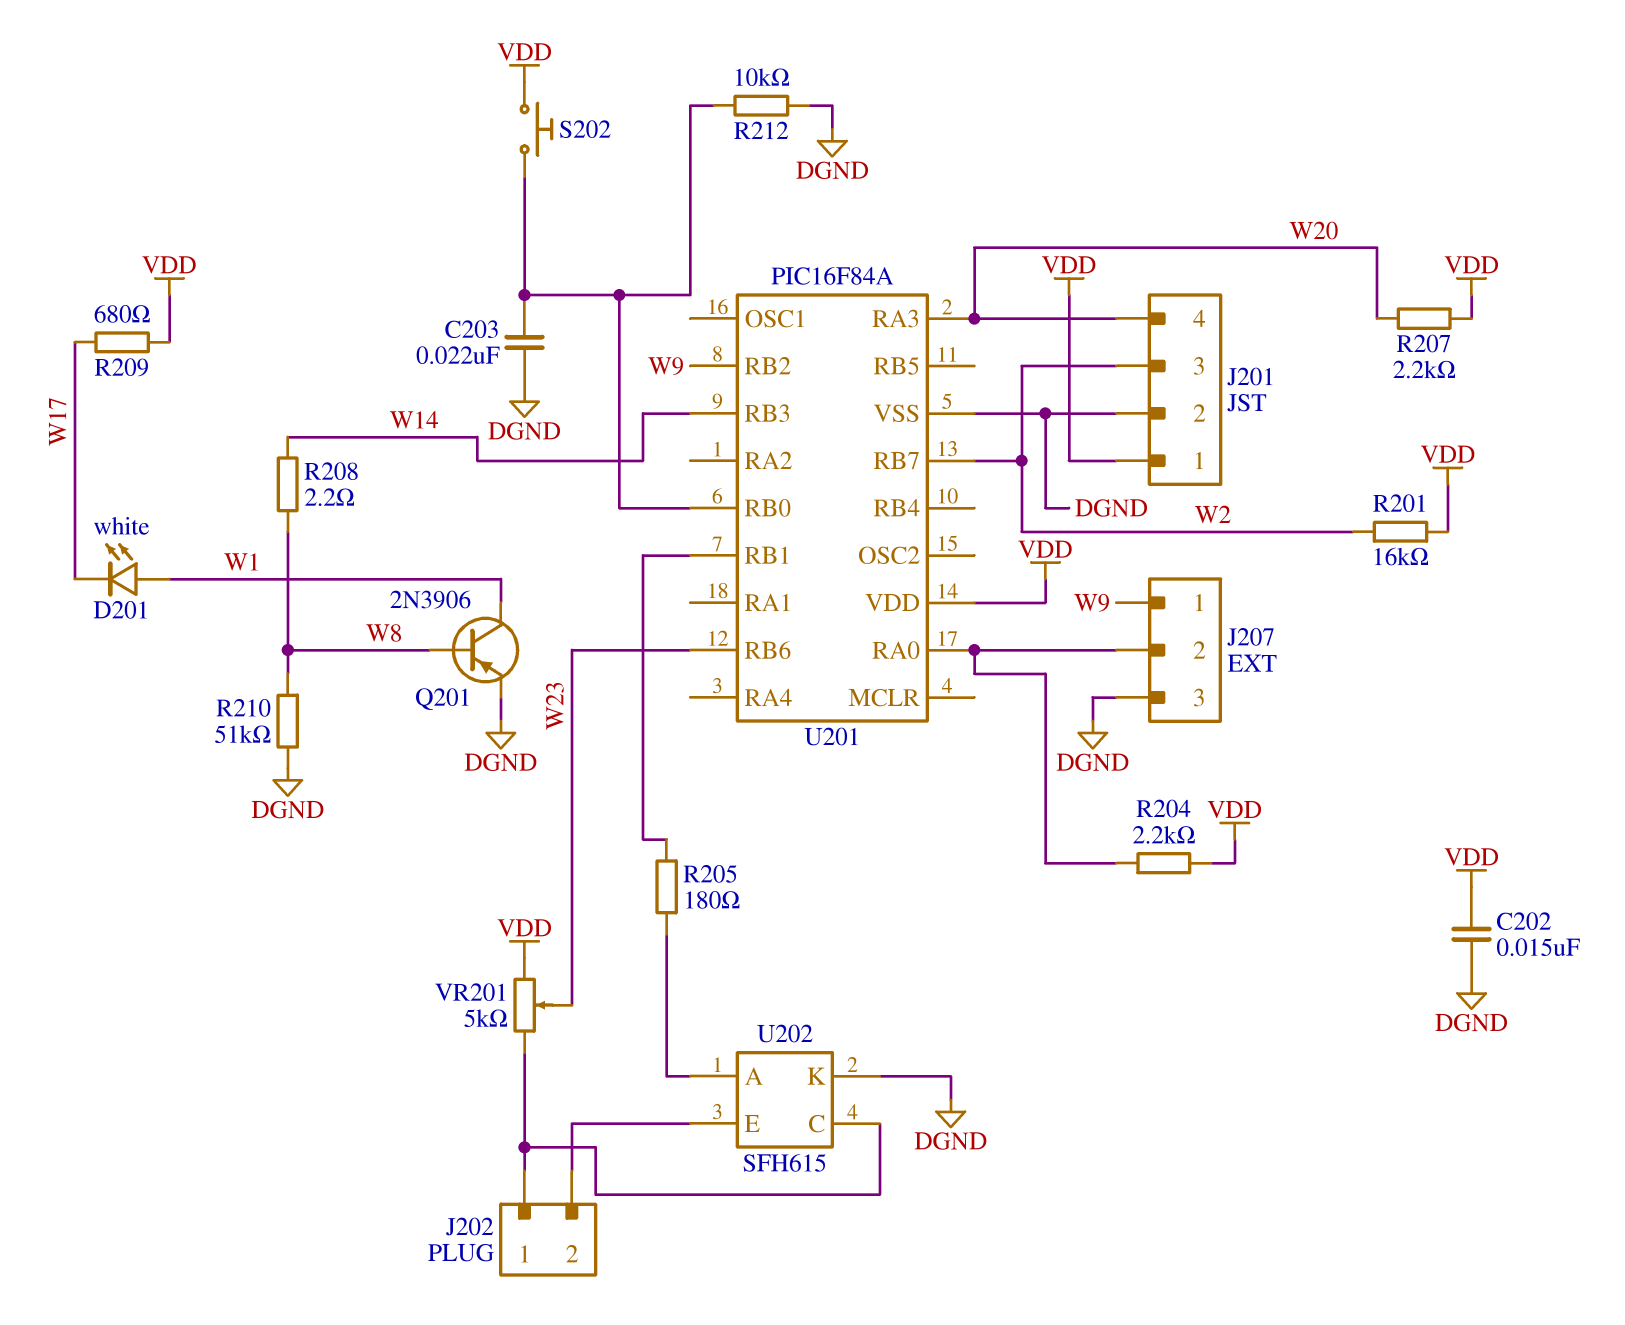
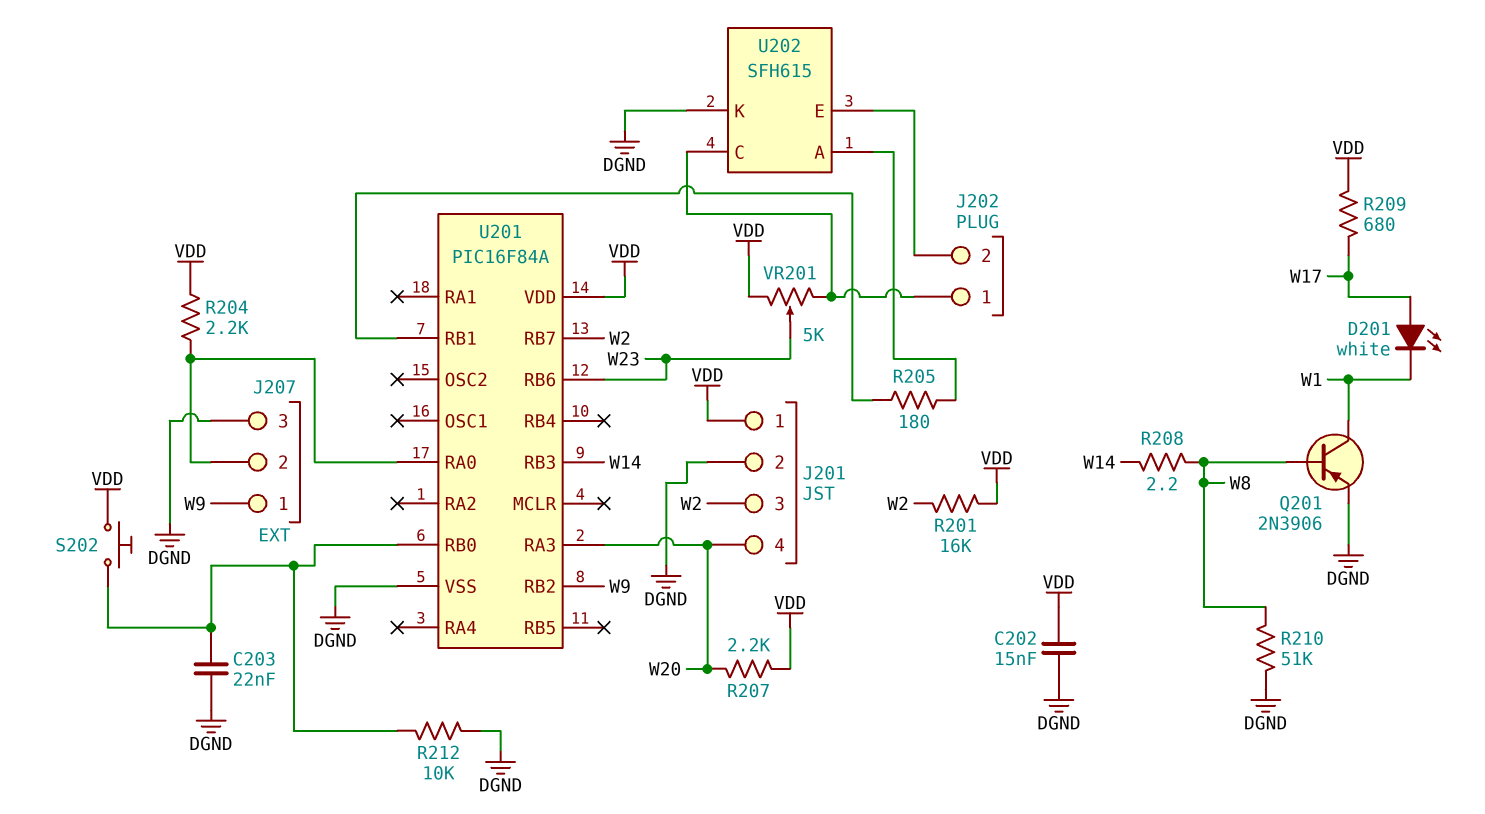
D201: LED white (A W1, K W17) -> LED white (A W17, K W1)

